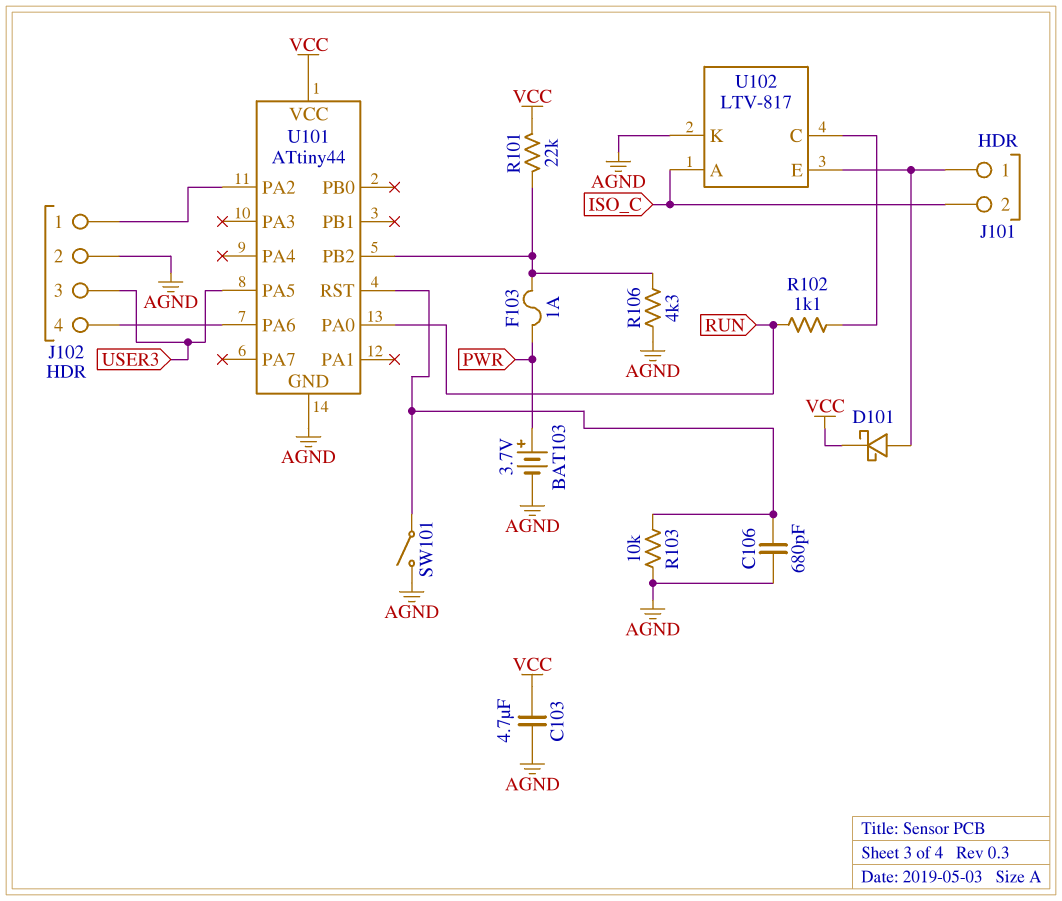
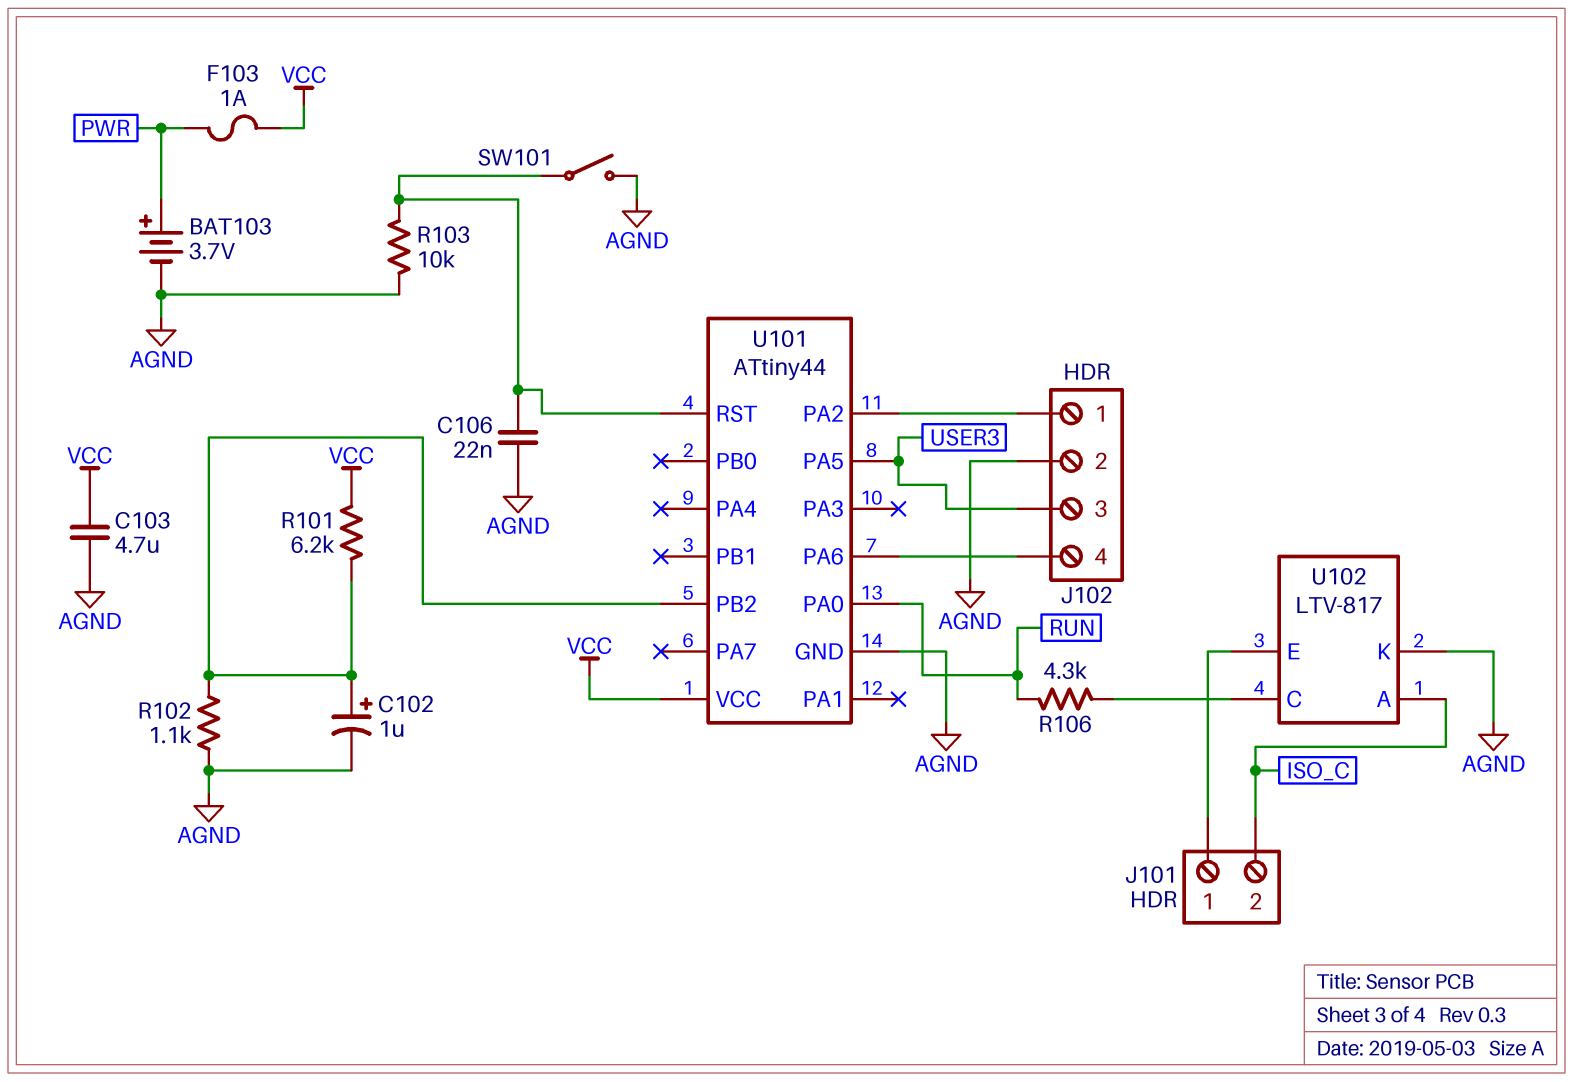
C102: none -> 1uF (plus U101/PB2, minus AGND)
C106: 680pF (AGND, U101/RST) -> 22nF (AGND, U101/RST)
D101: schottky (A J101/1, K VCC) -> none
F103: 1A (PWR, U101/PB2) -> 1A (PWR, VCC)
R101: 22k (U101/PB2, VCC) -> 6.2k (U101/PB2, VCC)
R102: 1.1k (RUN, U102/C) -> 1.1k (AGND, U101/PB2)
R106: 4.3k (AGND, U101/PB2) -> 4.3k (RUN, U102/C)

